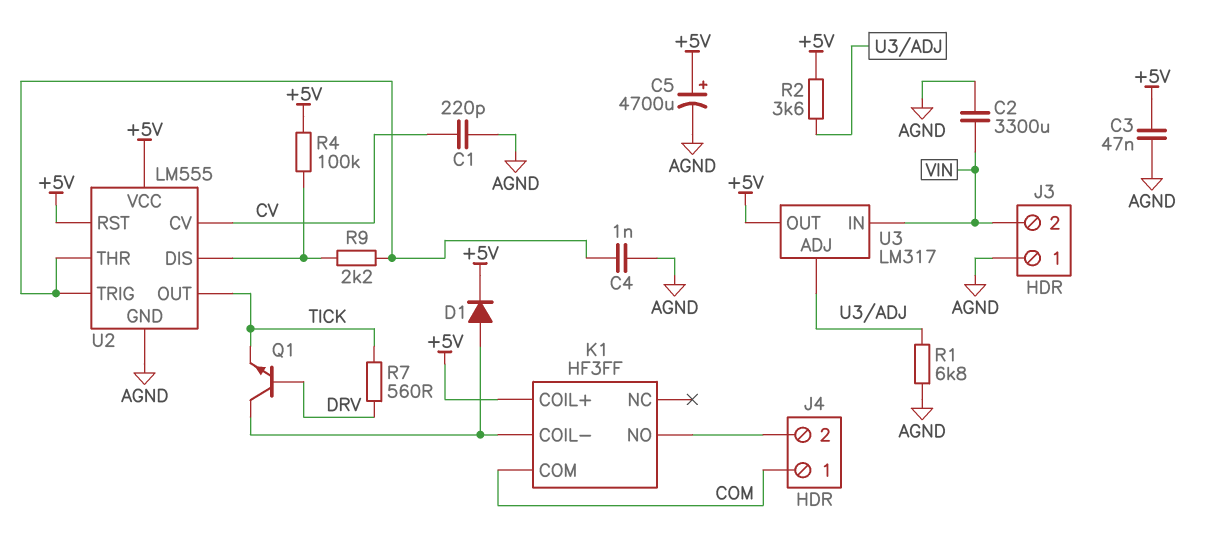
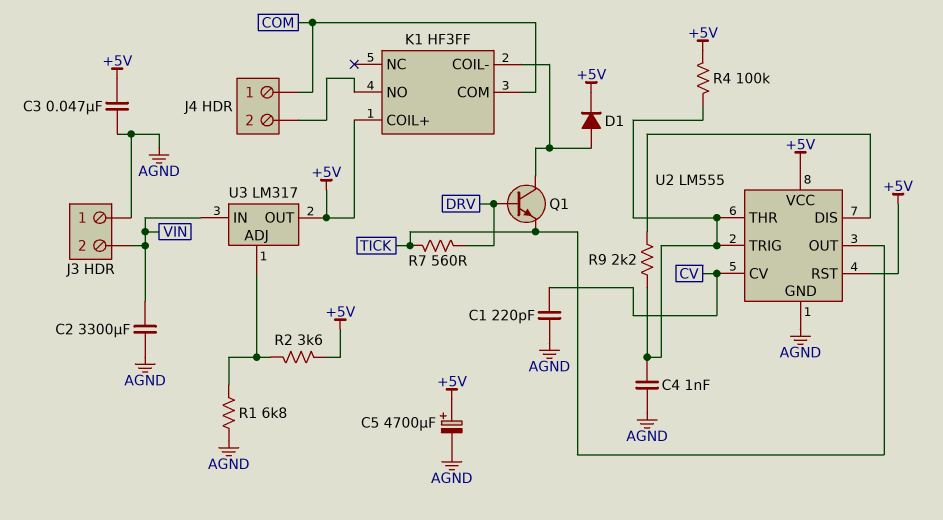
R4: 100k (+5V, U2/DIS) -> 100k (+5V, U2/THR)

